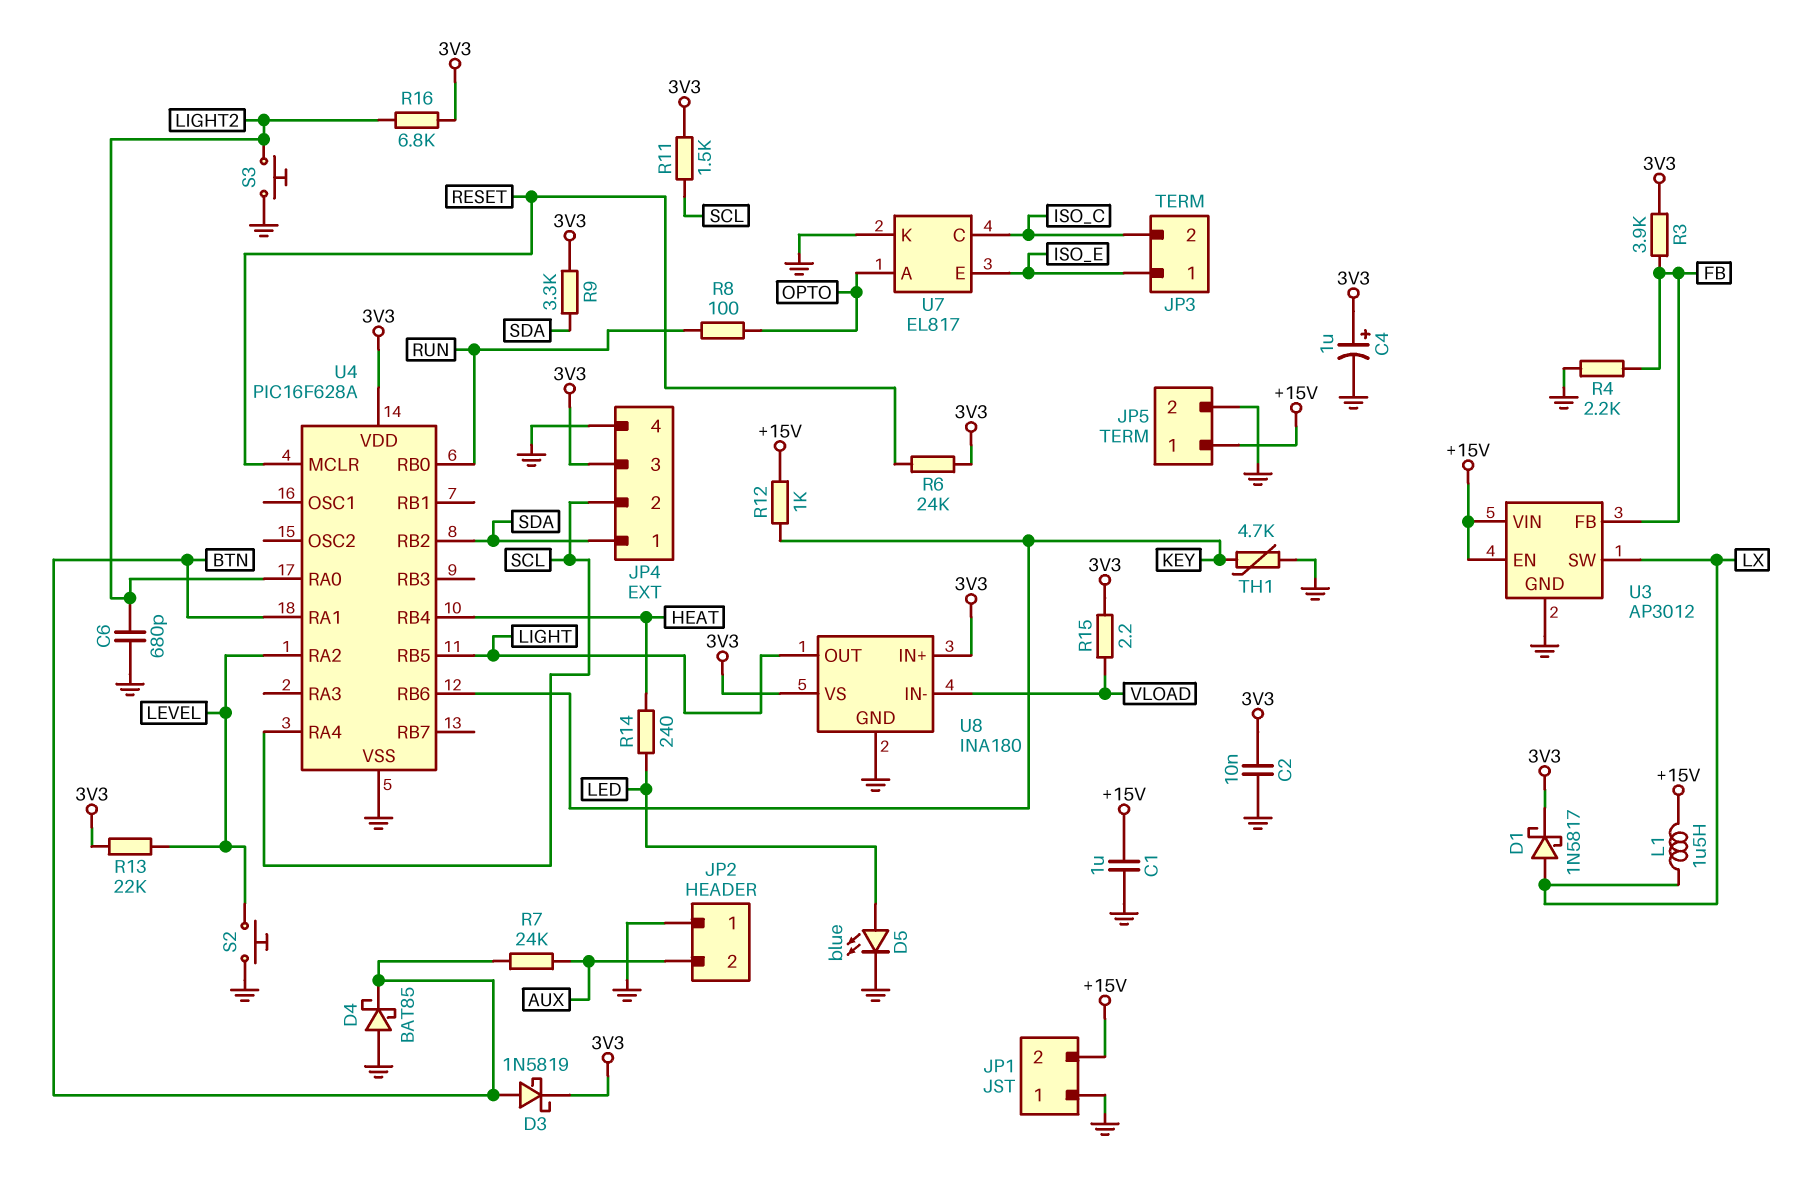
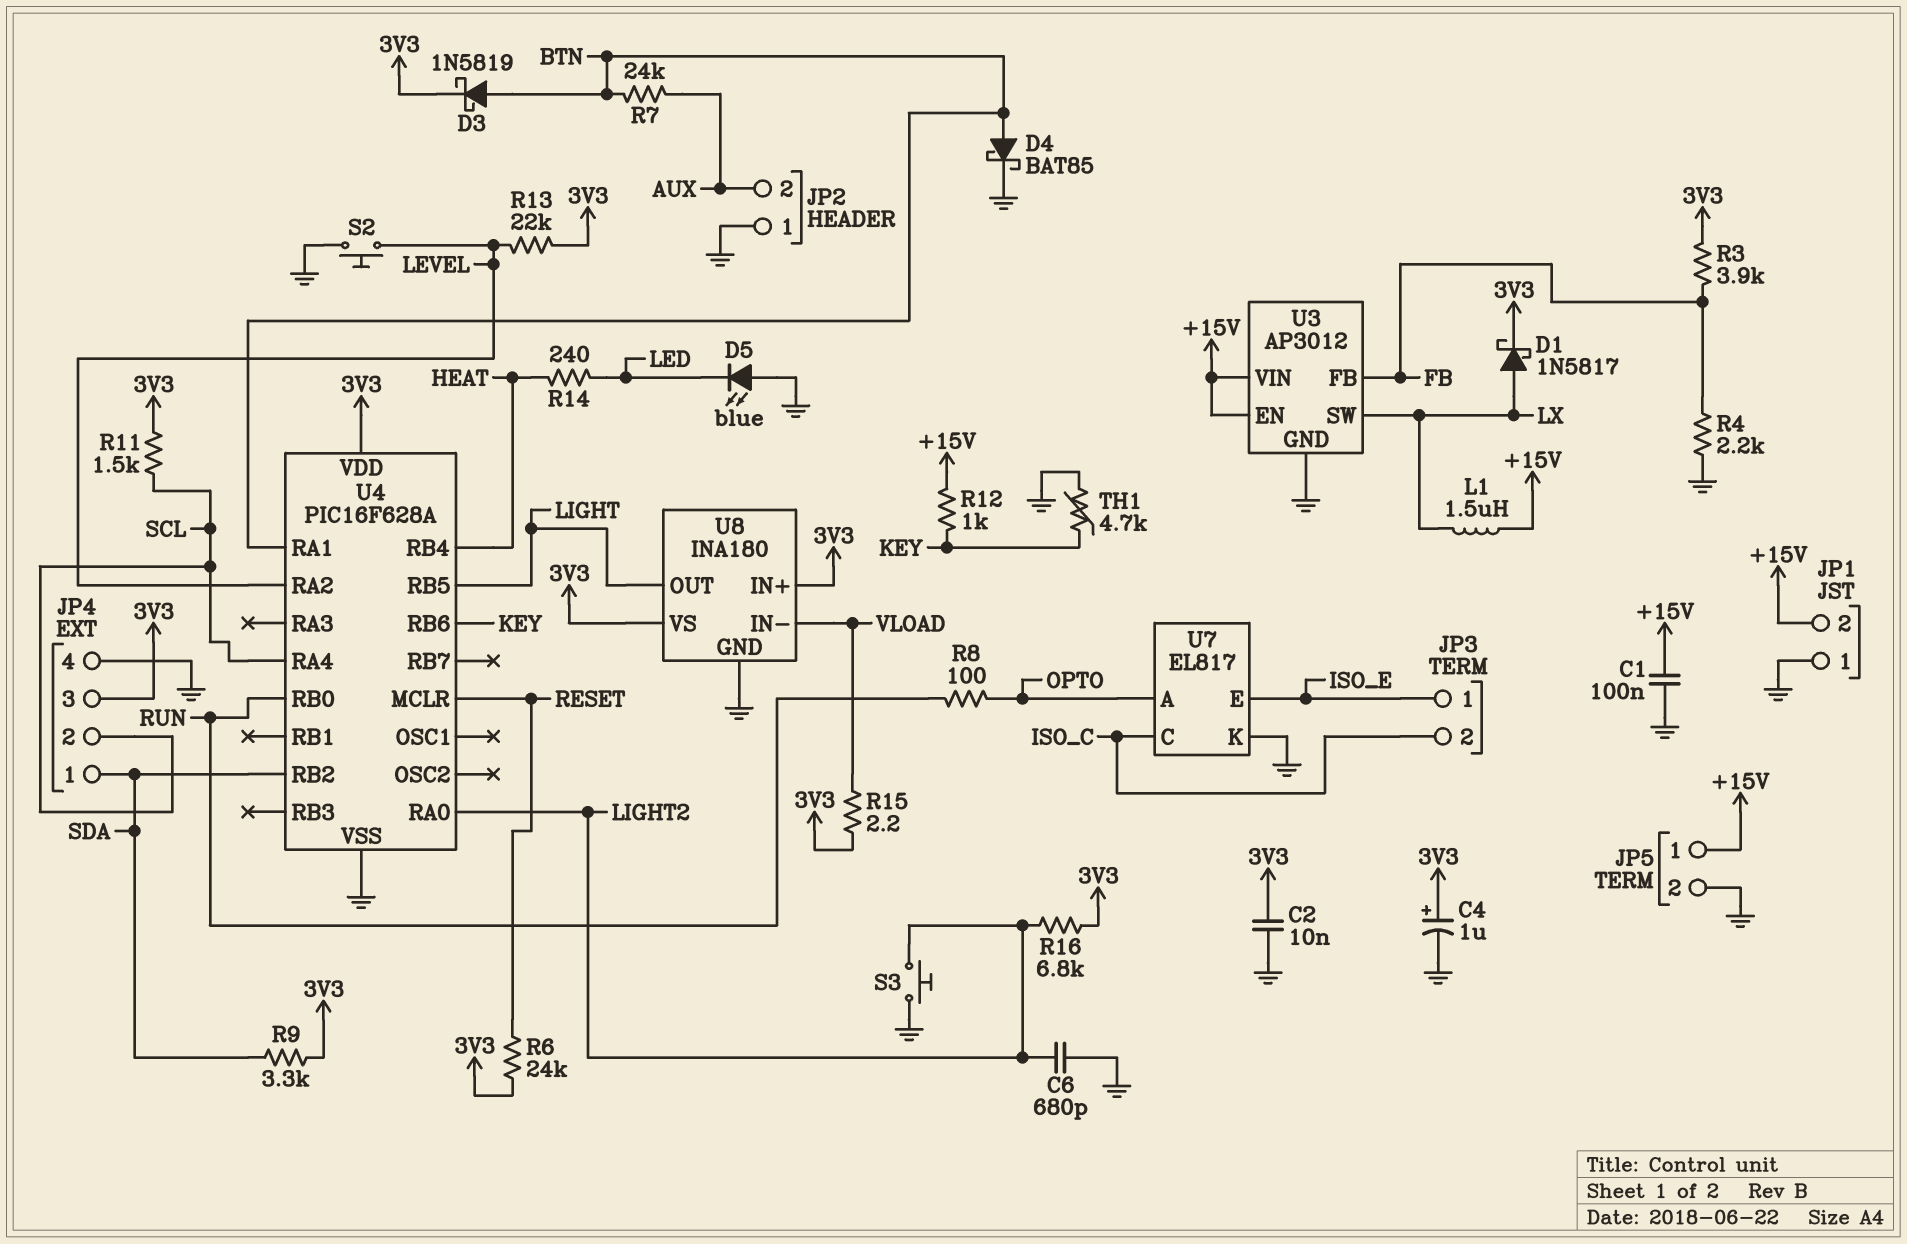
C1: 1uF (+15V, GND) -> 100nF (+15V, GND)
D4: schottky BAT85 (A GND, K BTN) -> schottky BAT85 (A BTN, K GND)
D5: LED blue (A LED, K GND) -> LED blue (A GND, K LED)

